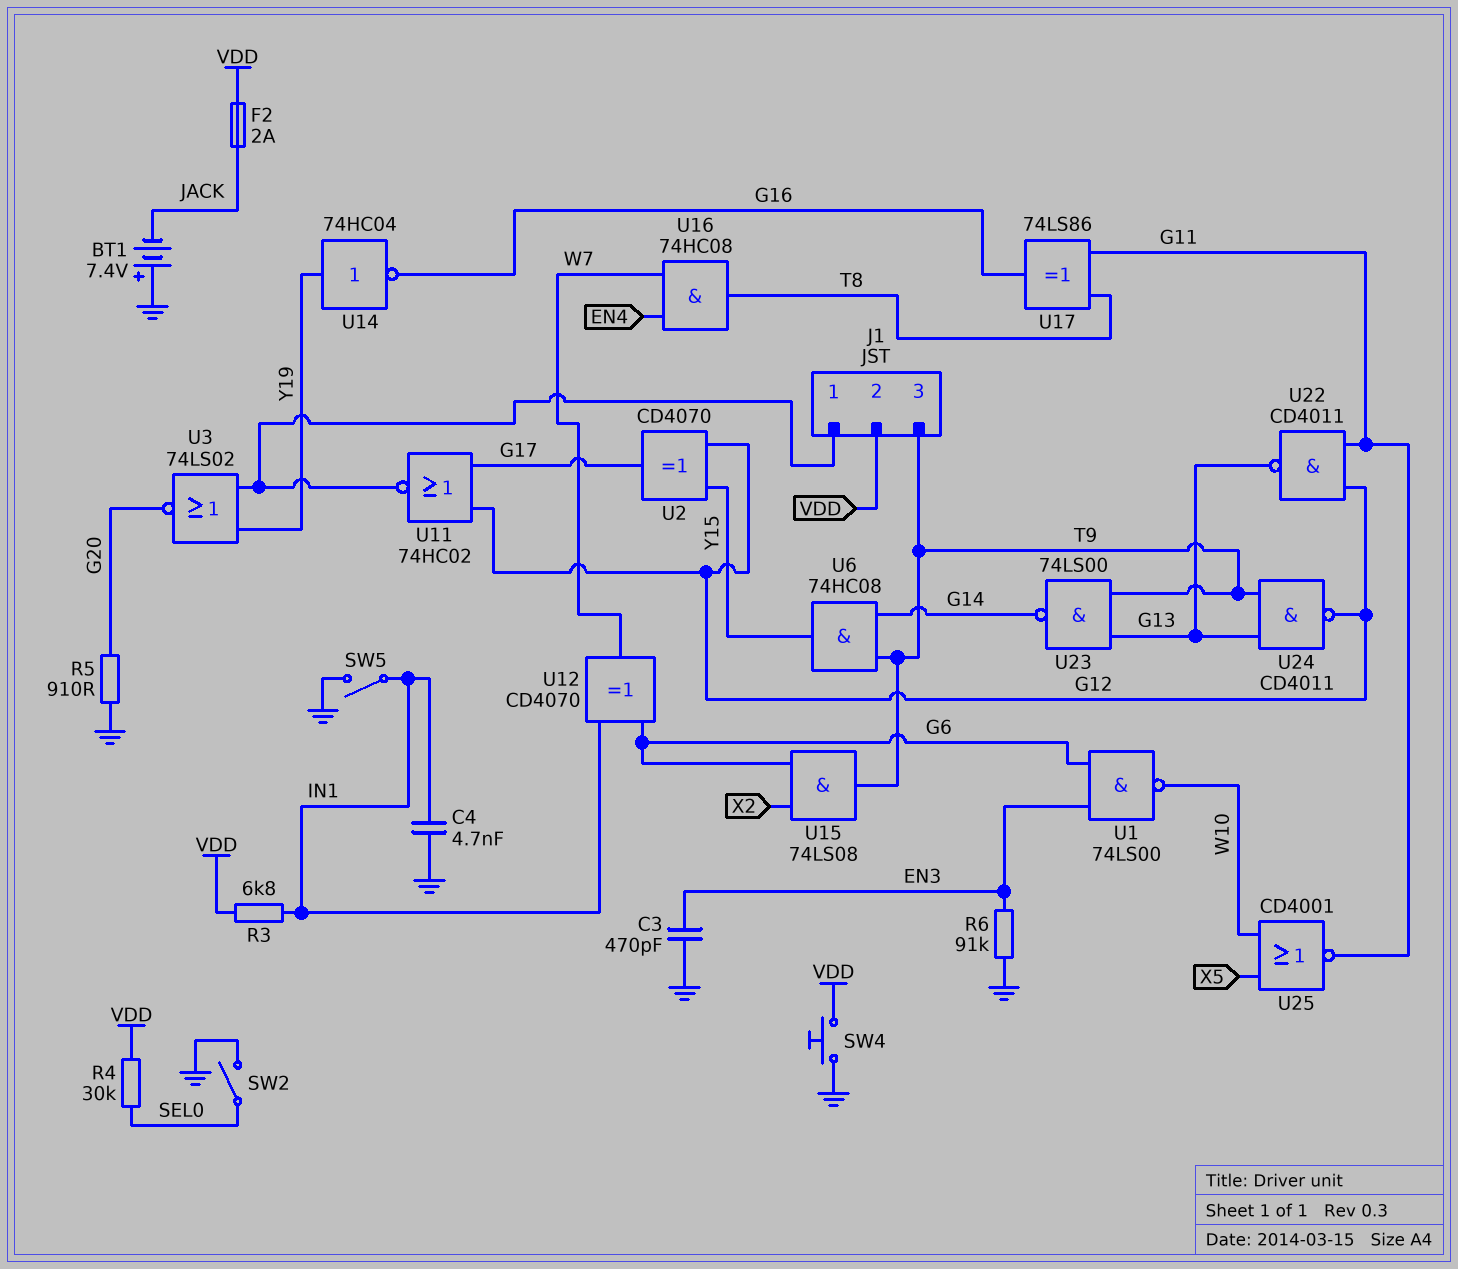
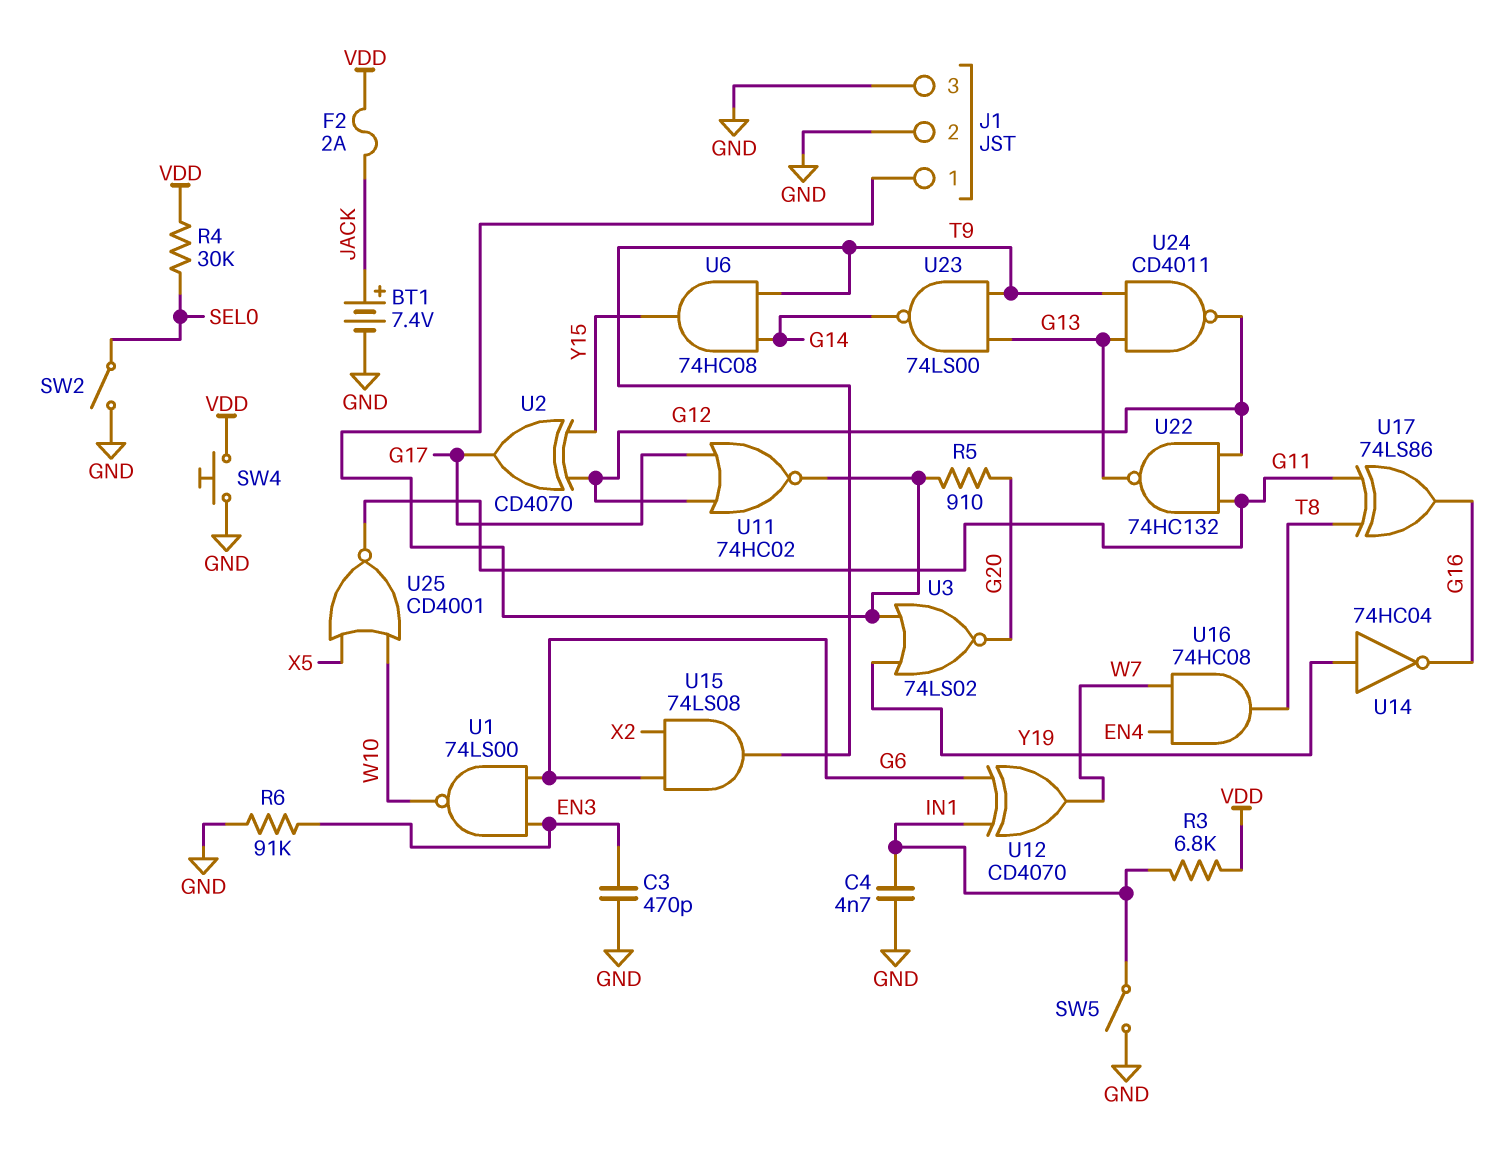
BT1: 7.4V (plus GND, minus JACK) -> 7.4V (plus JACK, minus GND)
J1 pin 2: VDD -> GND
J1 pin 3: T9 -> GND
R5: 910 (G20, GND) -> 910 (G20, J1/1)
U22: NAND CD4011 (in G11, in G12, out G13) -> NAND 74HC132 (in G11, in G12, out G13)

